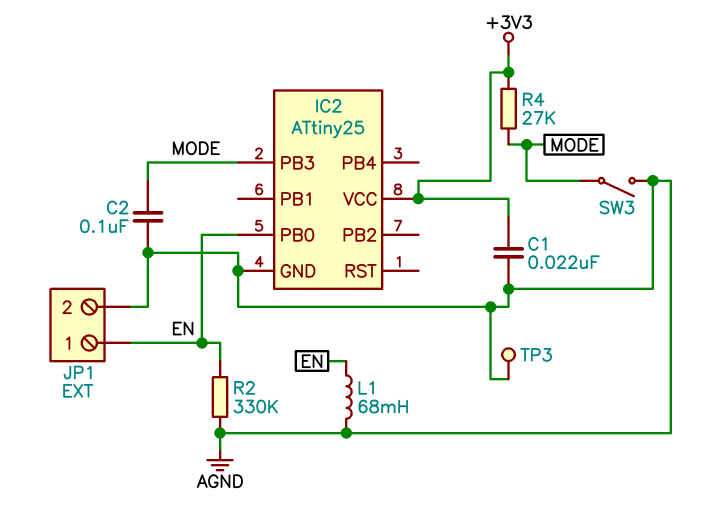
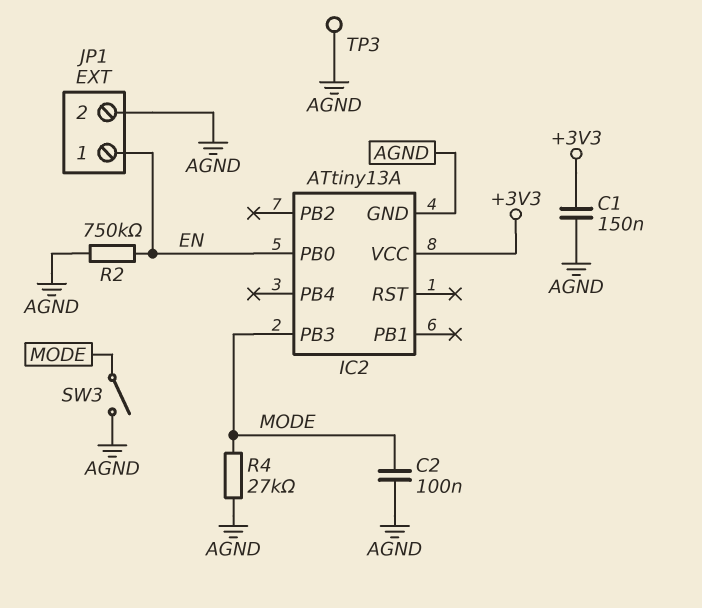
C1: 22nF (+3V3, AGND) -> 150nF (+3V3, AGND)
IC2: ATtiny25 -> ATtiny13A
L1: 68mH (AGND, EN) -> none
R2: 330k (AGND, EN) -> 750k (AGND, EN)
R4: 27k (+3V3, MODE) -> 27k (AGND, MODE)

